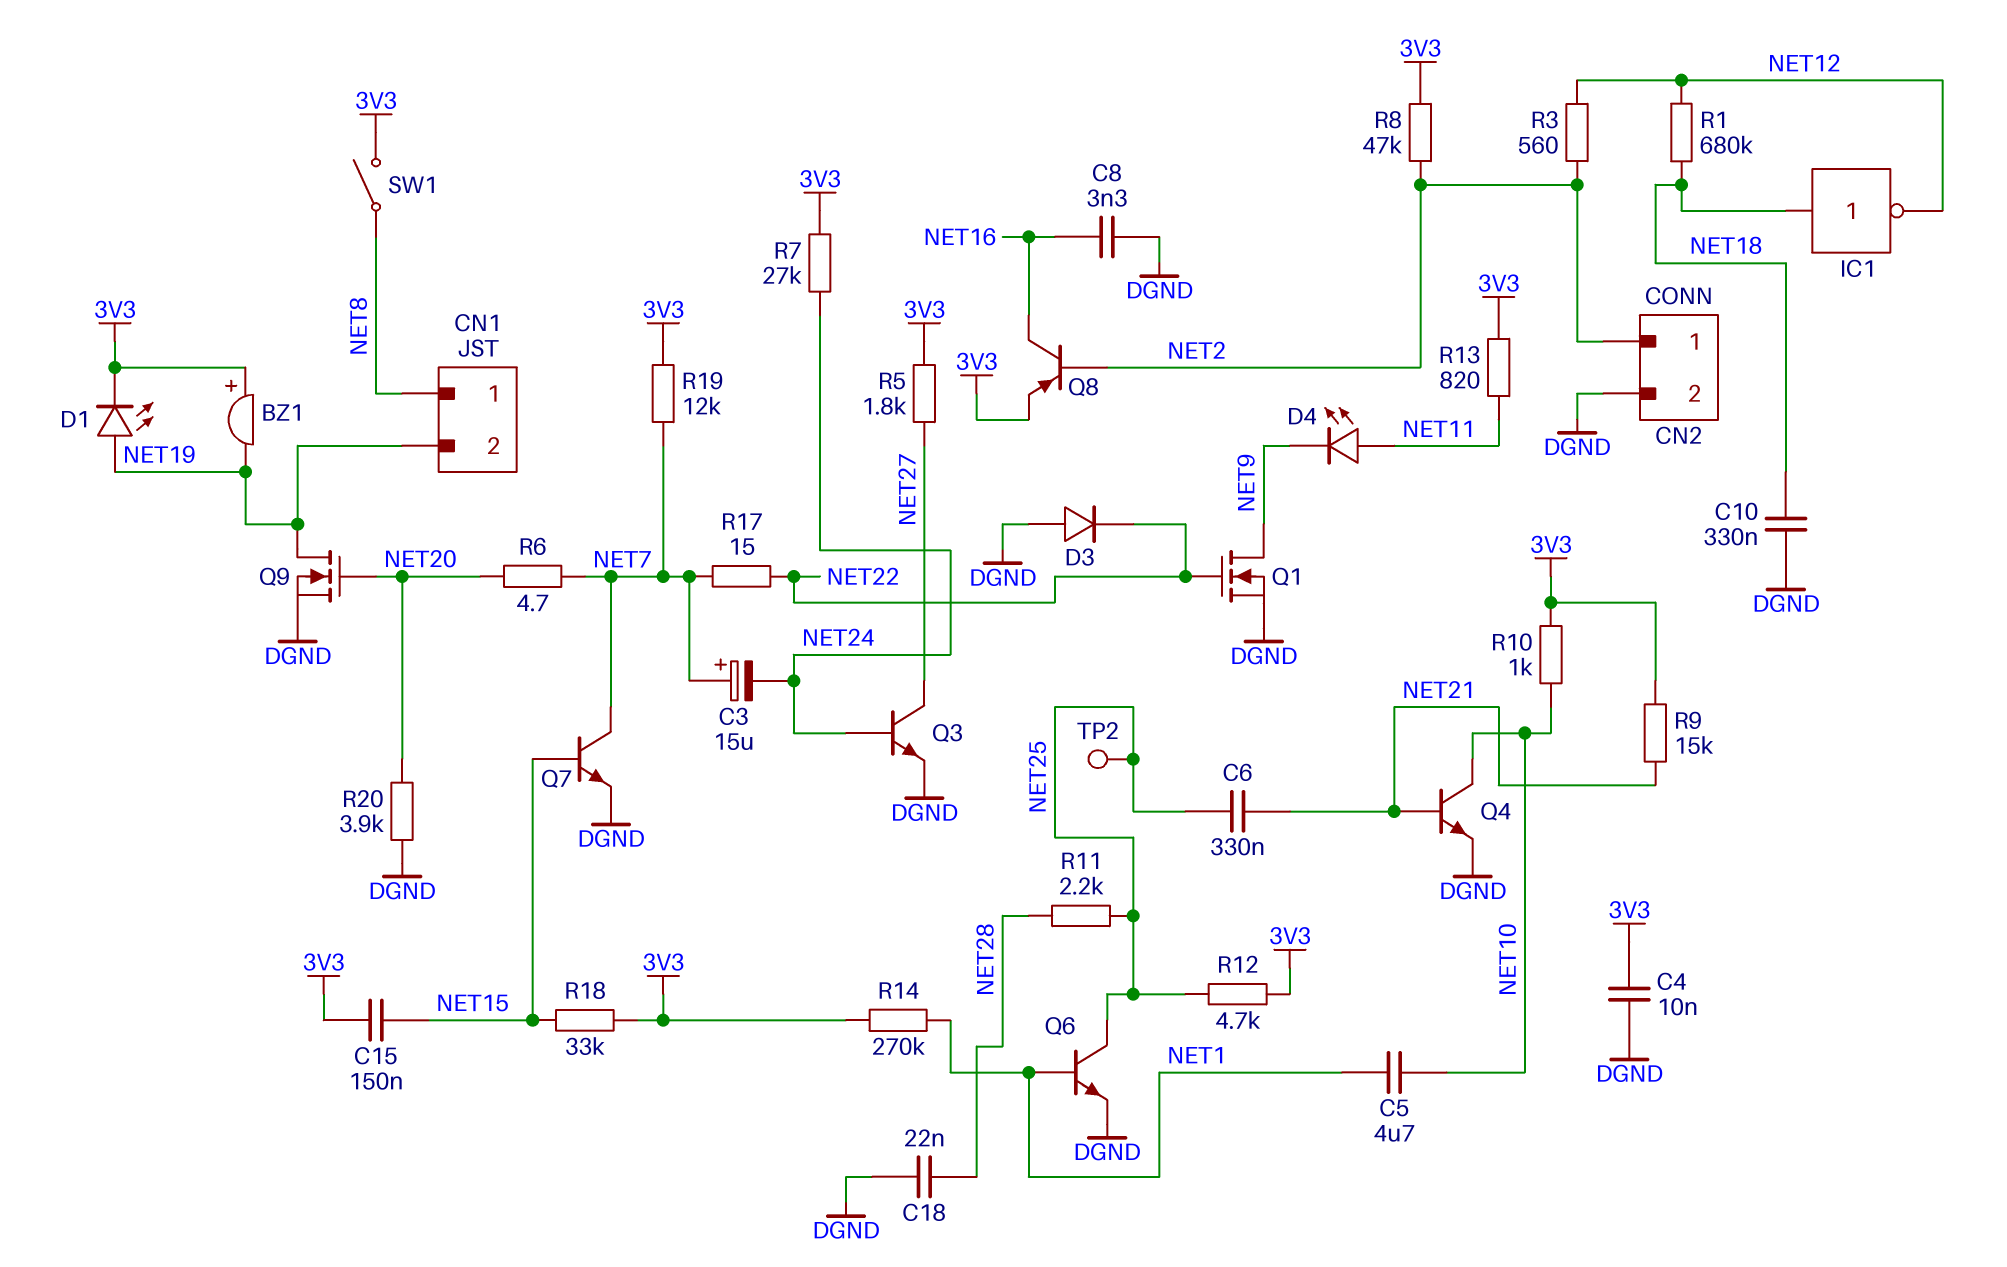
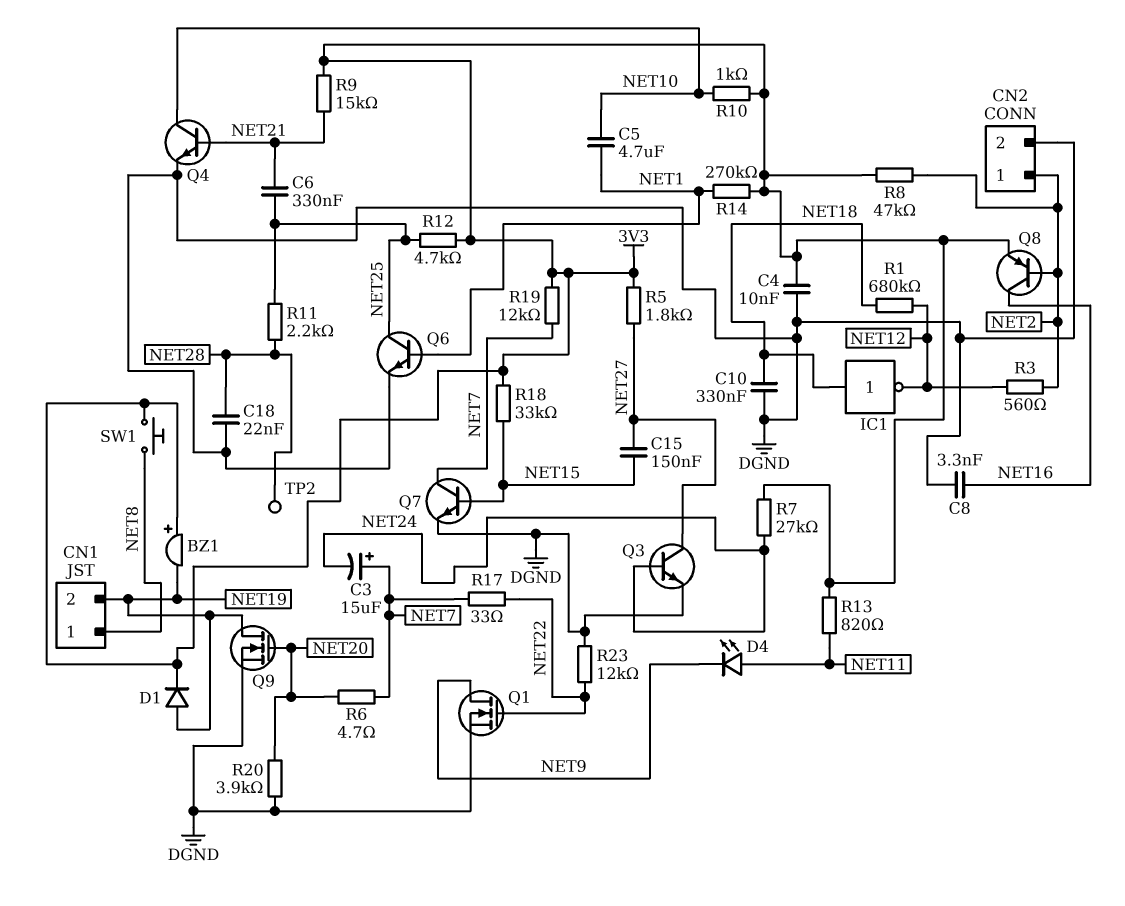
C15: 150nF (3V3, NET15) -> 150nF (NET15, NET27)
D1: LED (A NET19, K 3V3) -> diode (A NET19, K 3V3)
D3: diode (A DGND, K NET22) -> none
R17: 15 (NET7, NET22) -> 33 (NET7, NET22)
R23: none -> 12k (DGND, NET22)
SW1: switch (3V3, NET8) -> button (3V3, NET8)
TP2: test point (NET25) -> test point (NET28)

